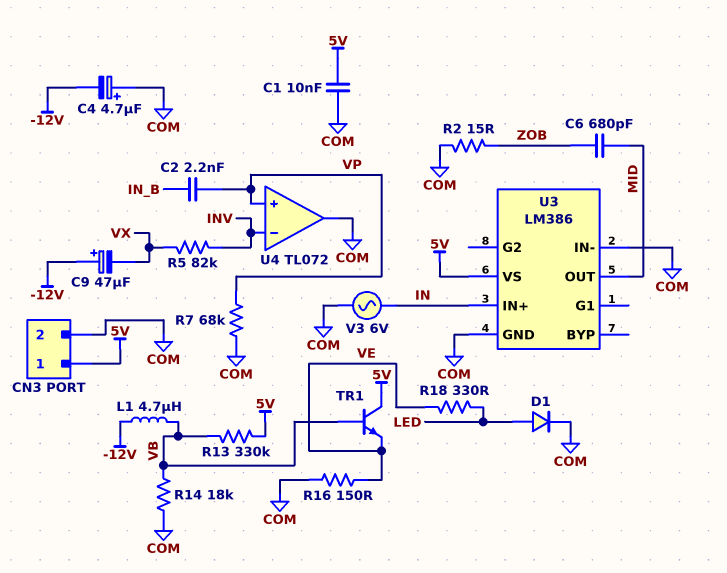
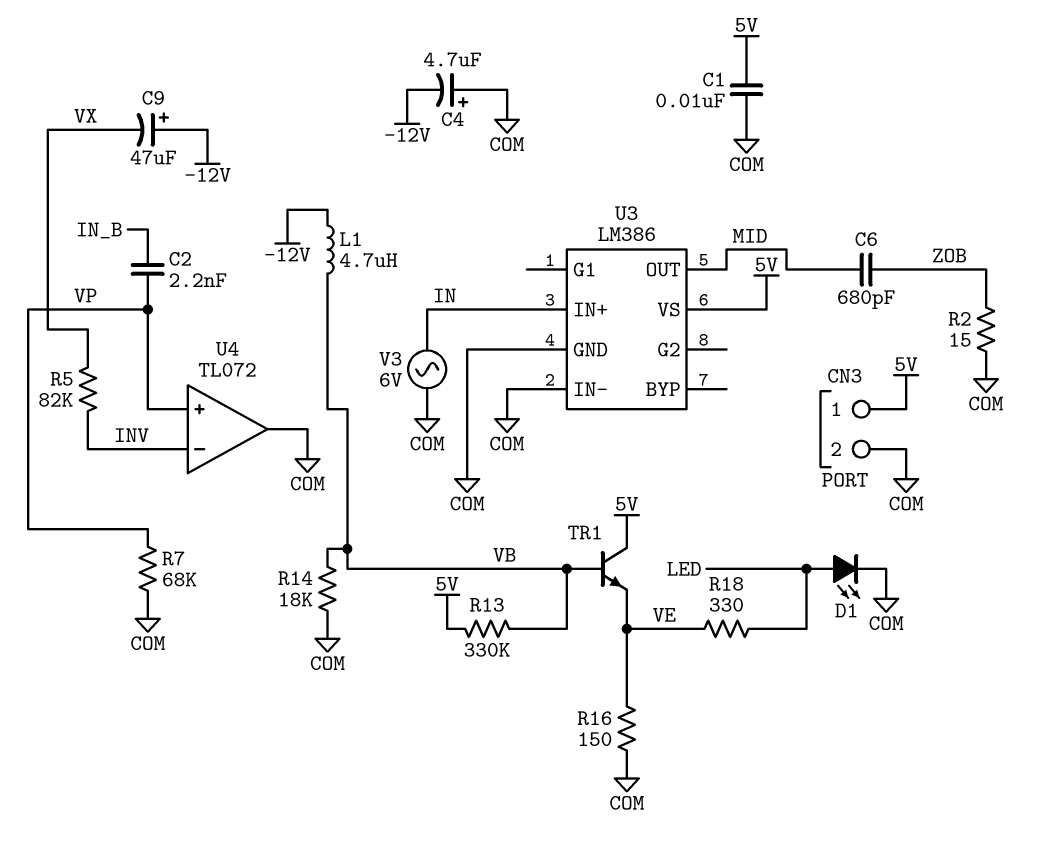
D1: diode (A LED, K COM) -> LED (A LED, K COM)

